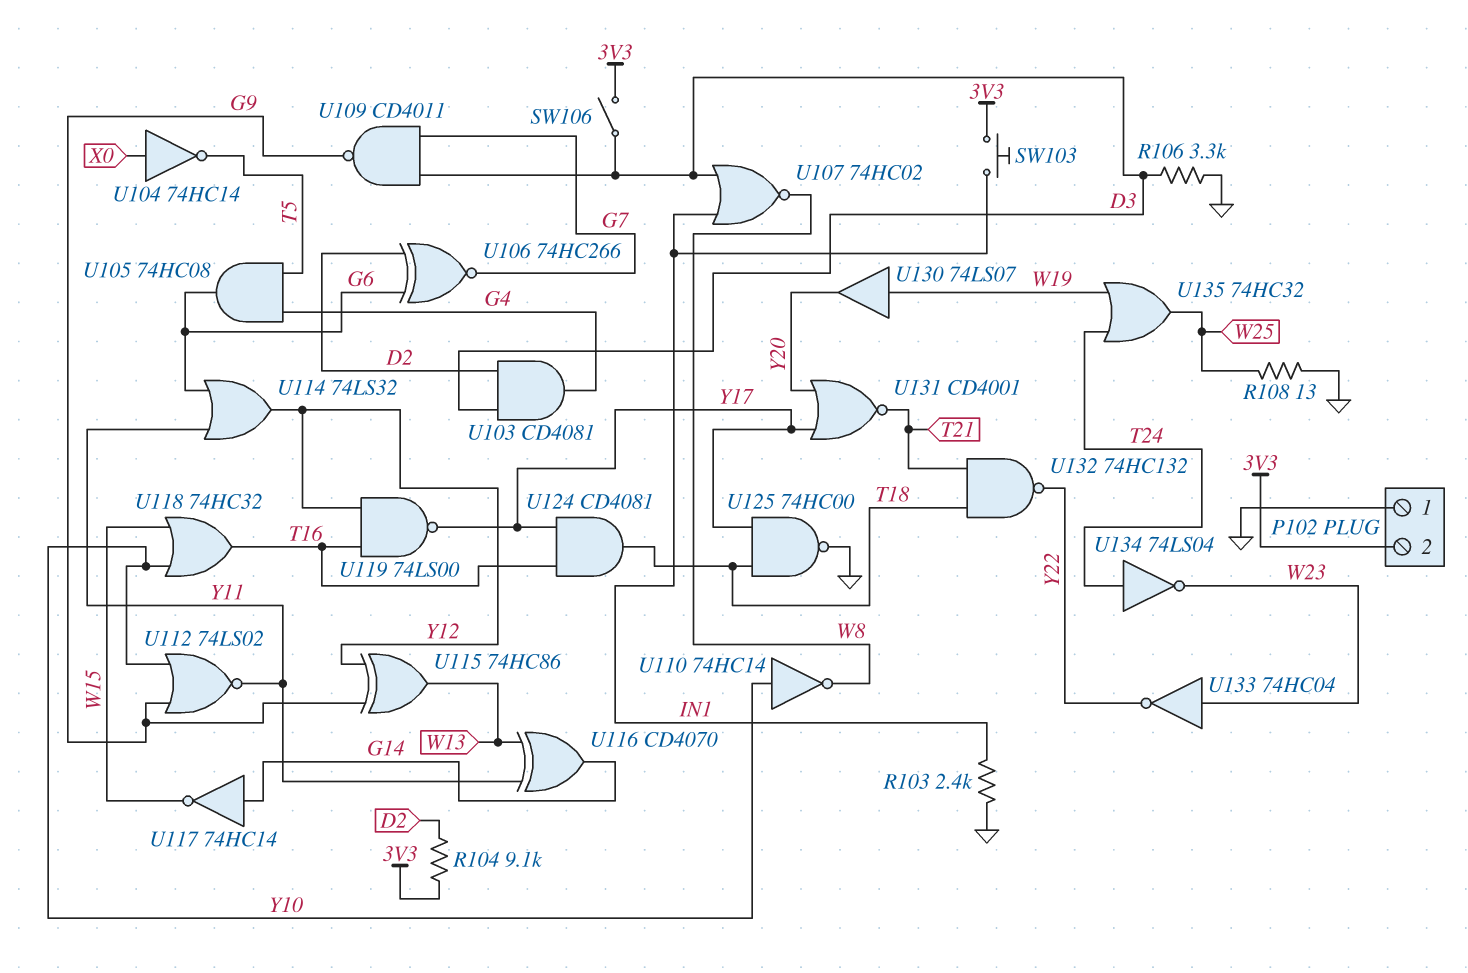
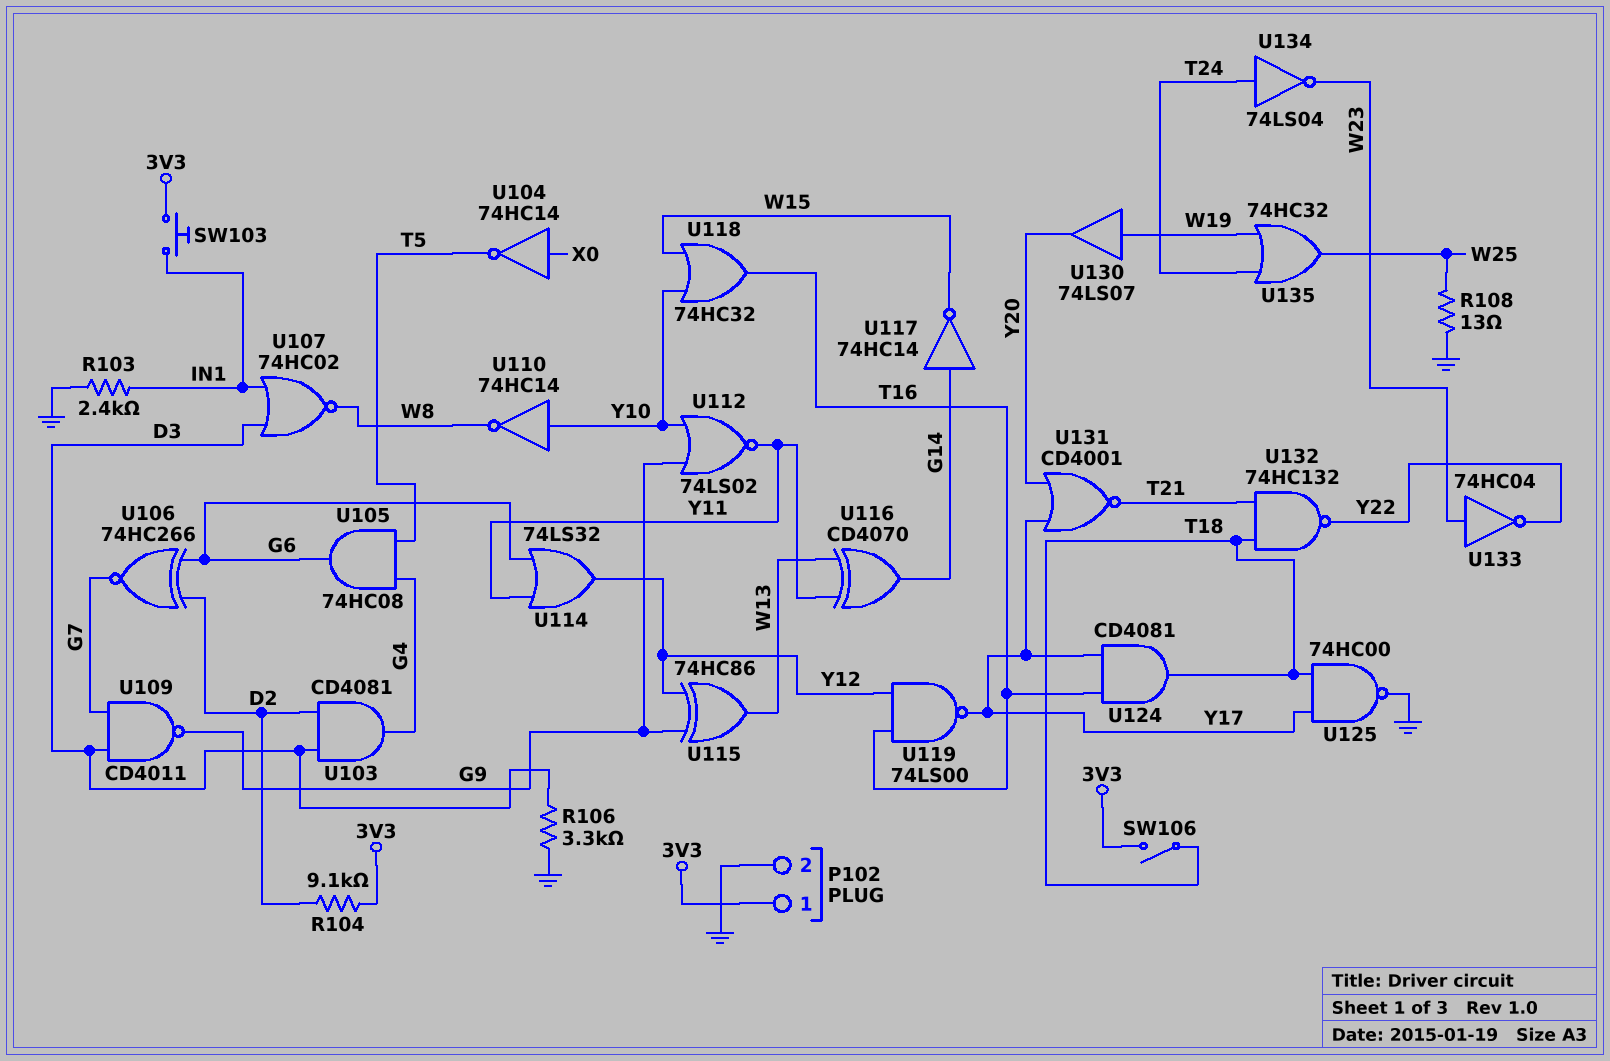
P102 pin 1: GND -> 3V3
P102 pin 2: 3V3 -> GND
SW106: switch (3V3, D3) -> switch (3V3, T18)

